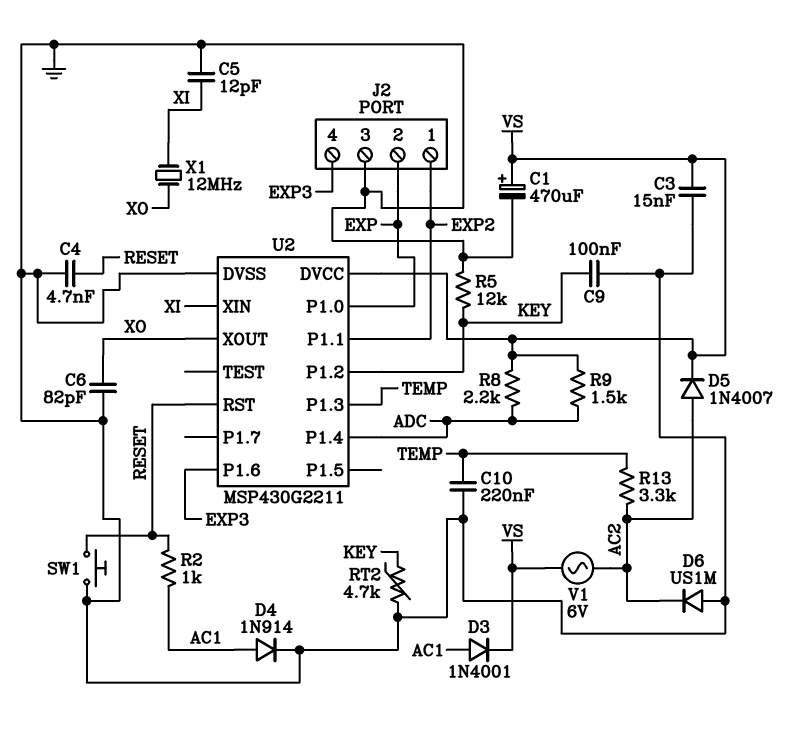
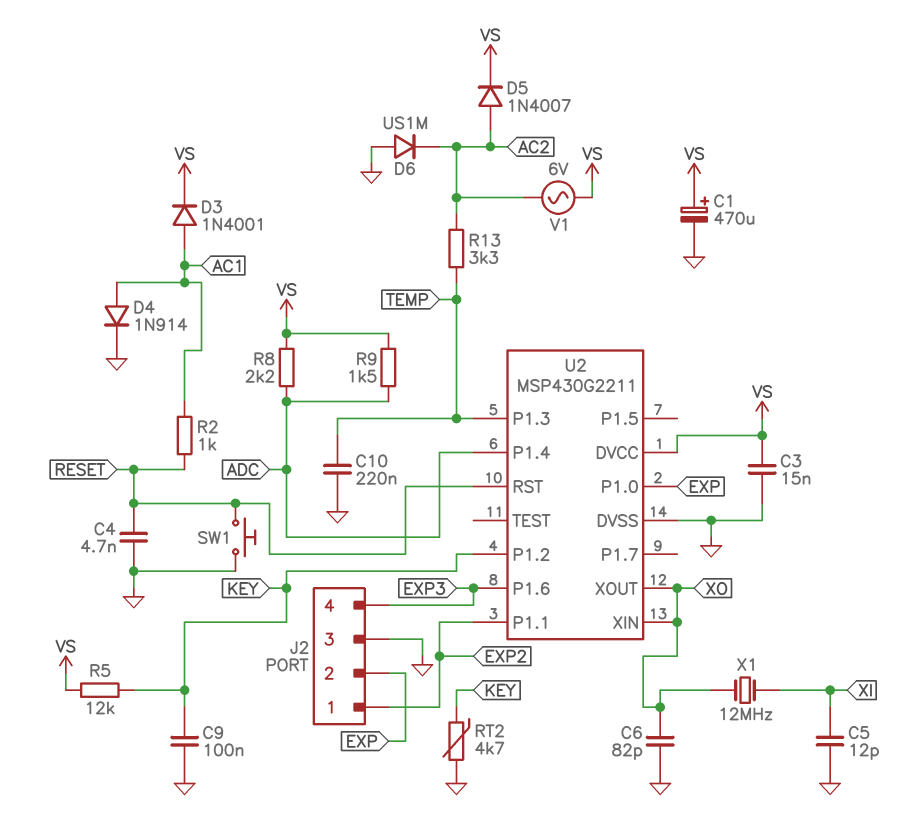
R5: 12k (GND, KEY) -> 12k (KEY, VS)
U2 pin XIN: XI -> XO

